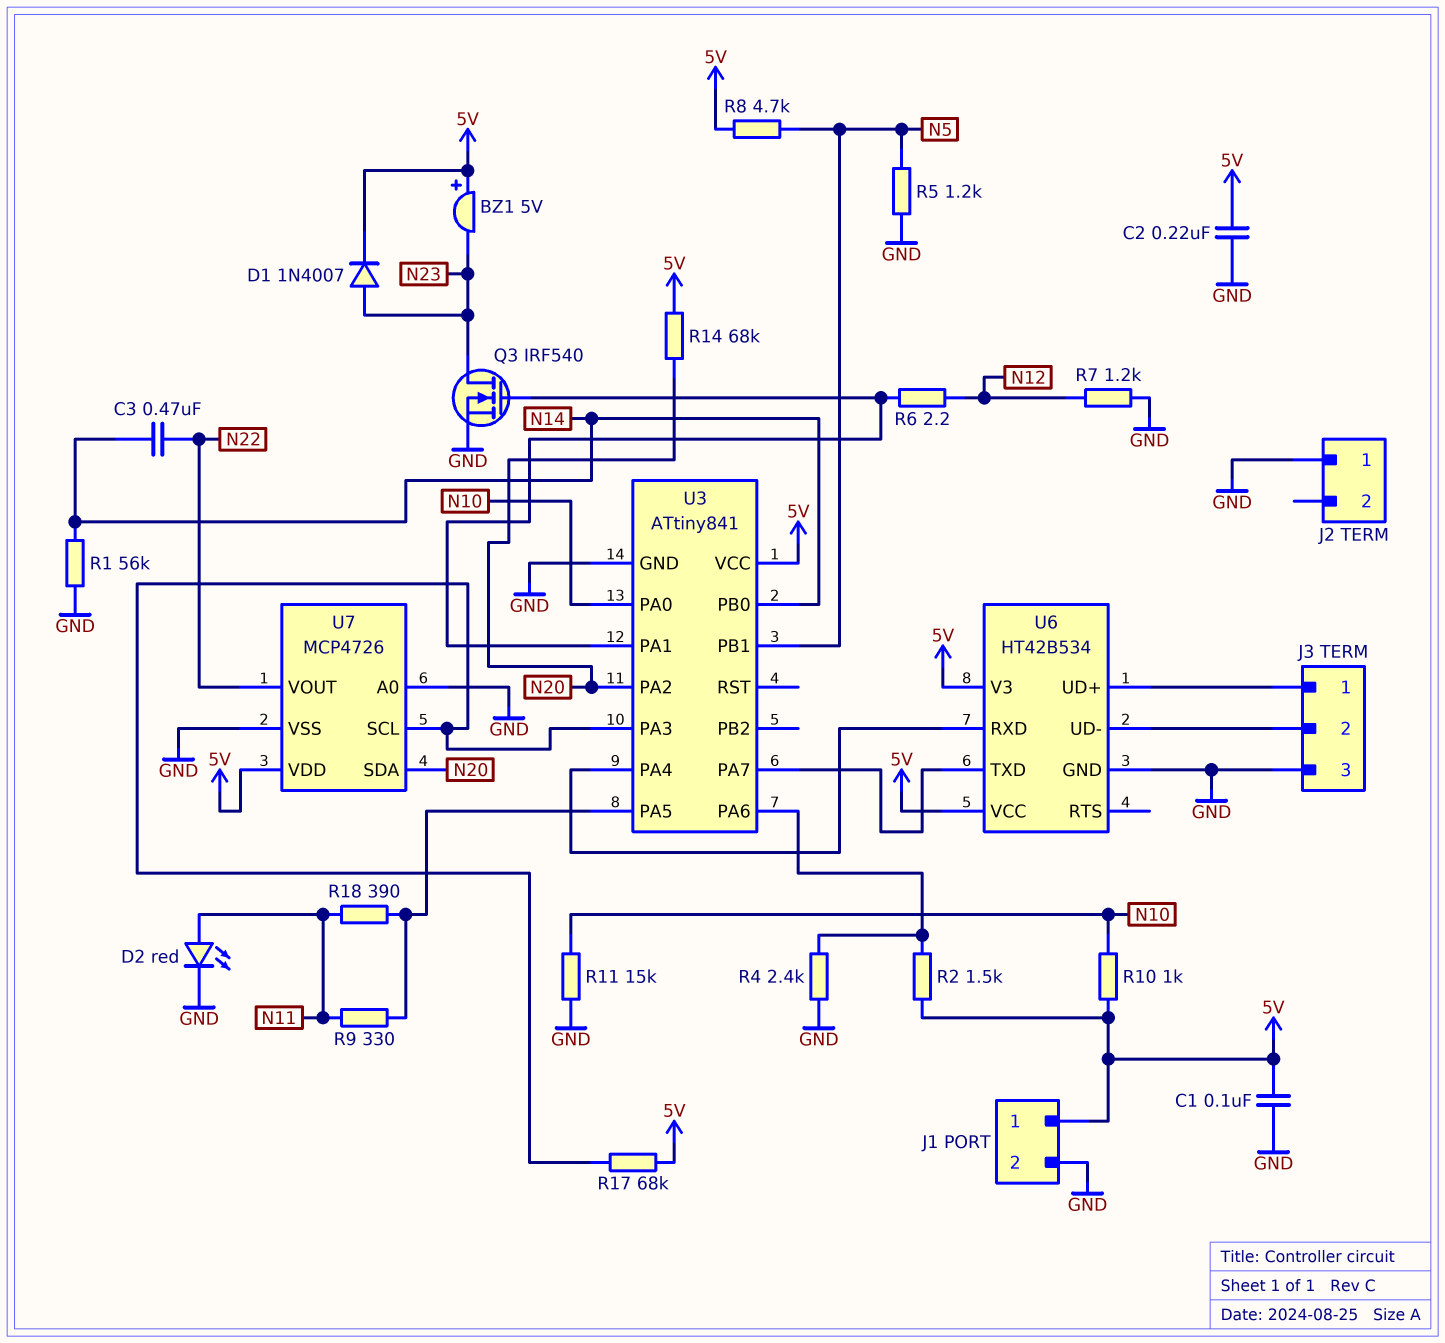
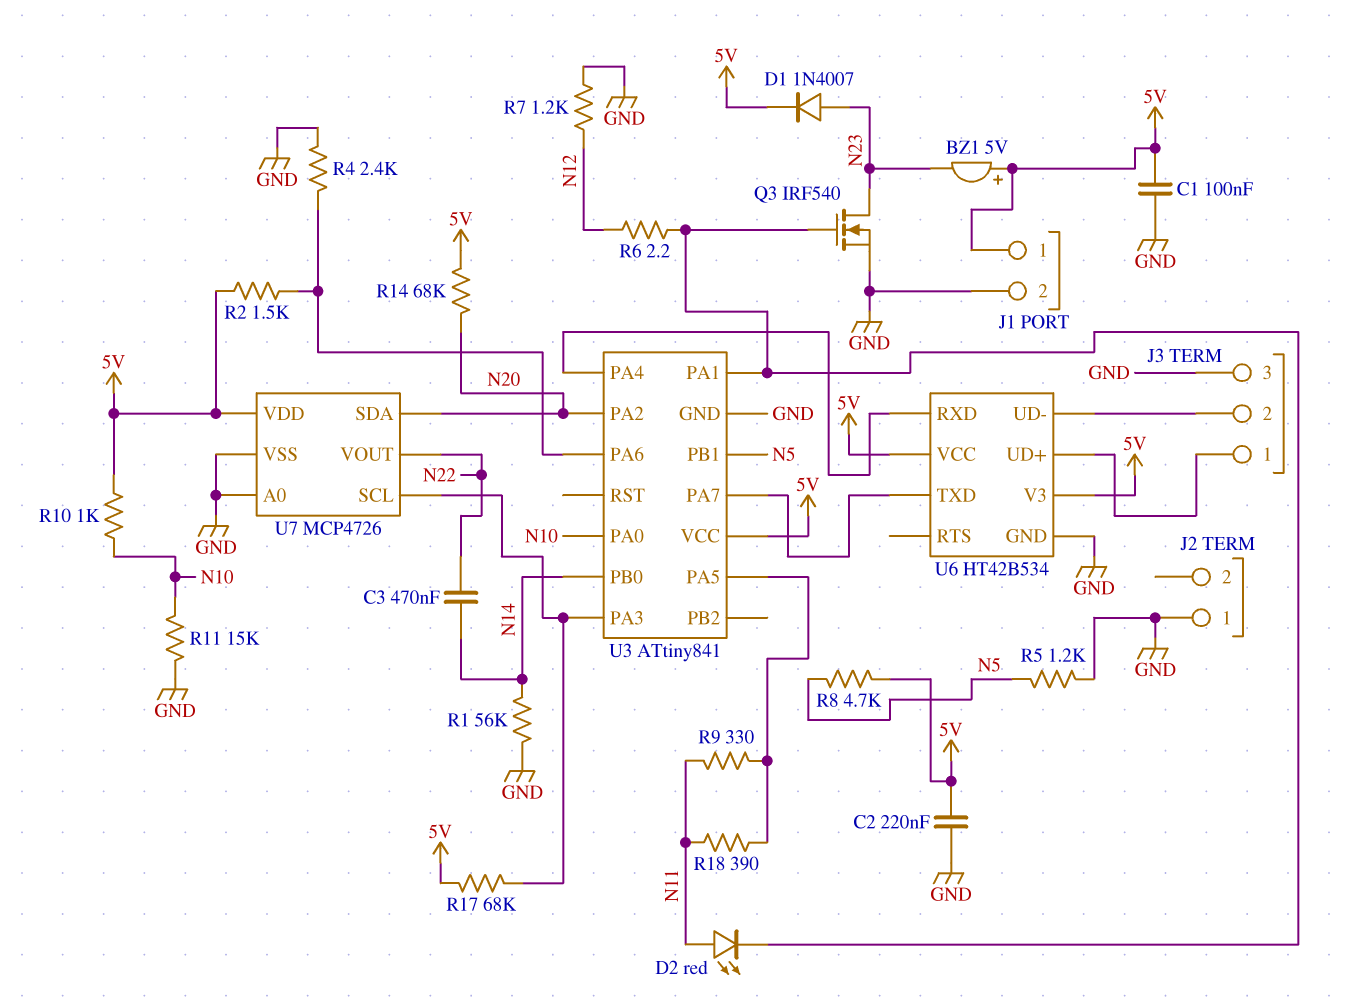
D2: LED red (A N11, K GND) -> LED red (A N11, K U3/PA1)

